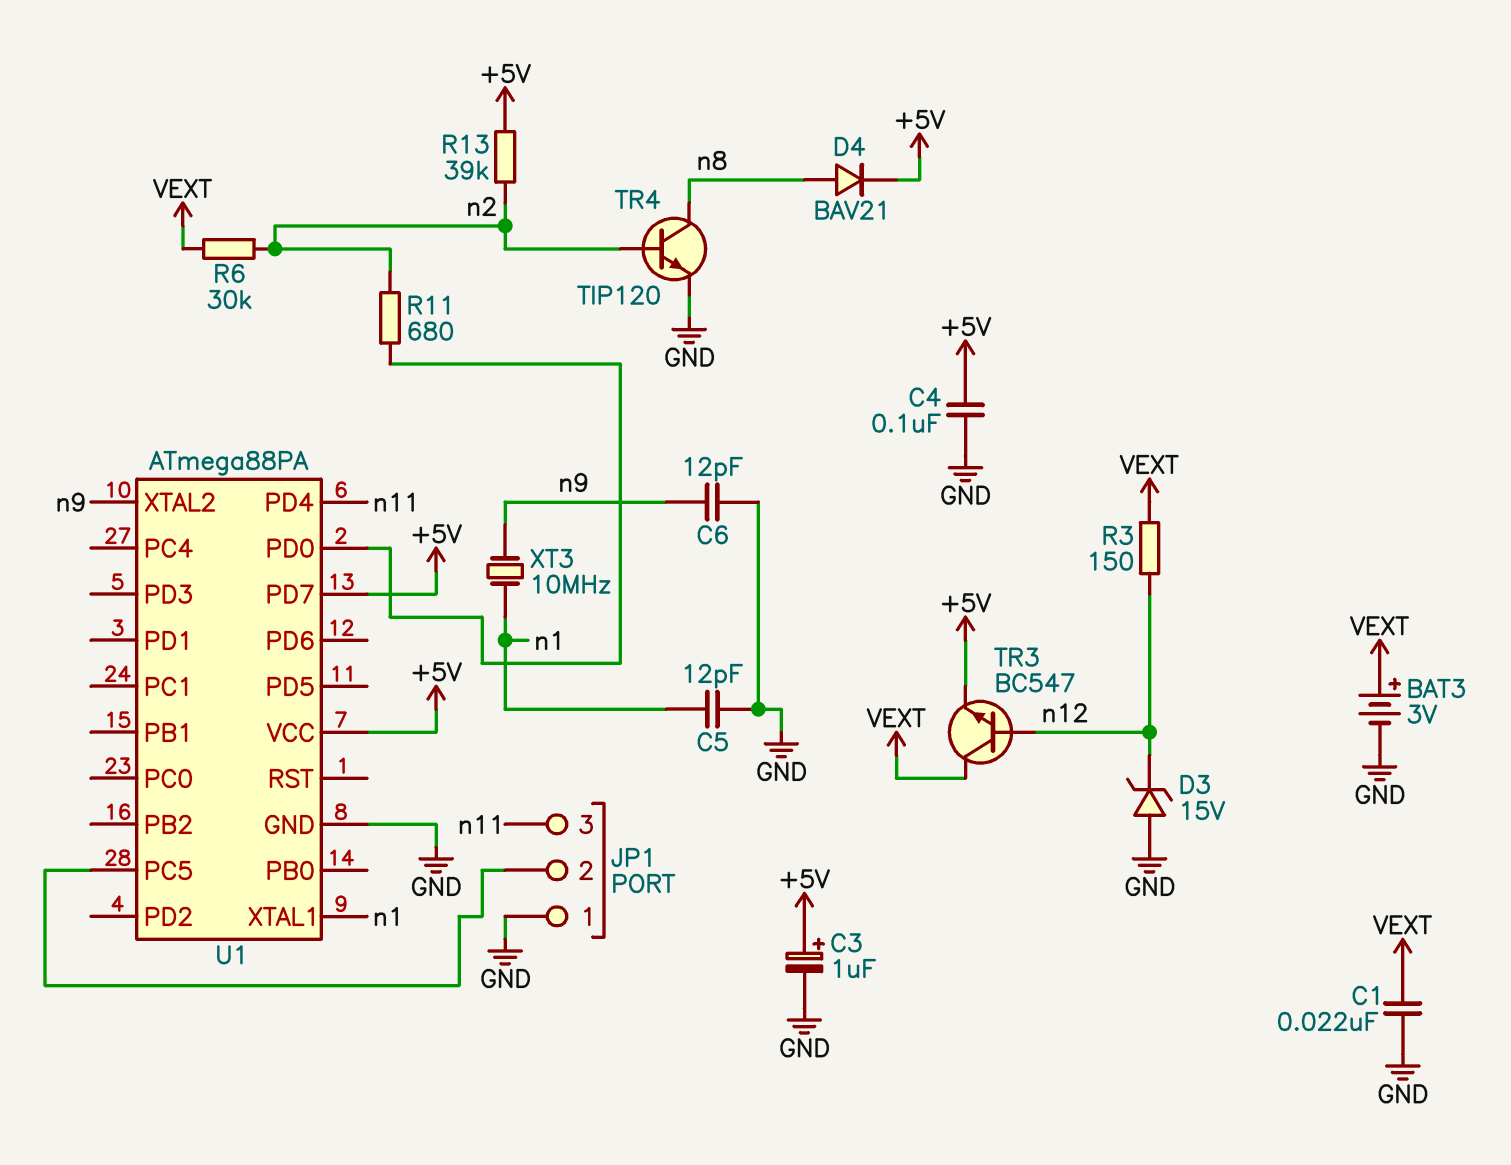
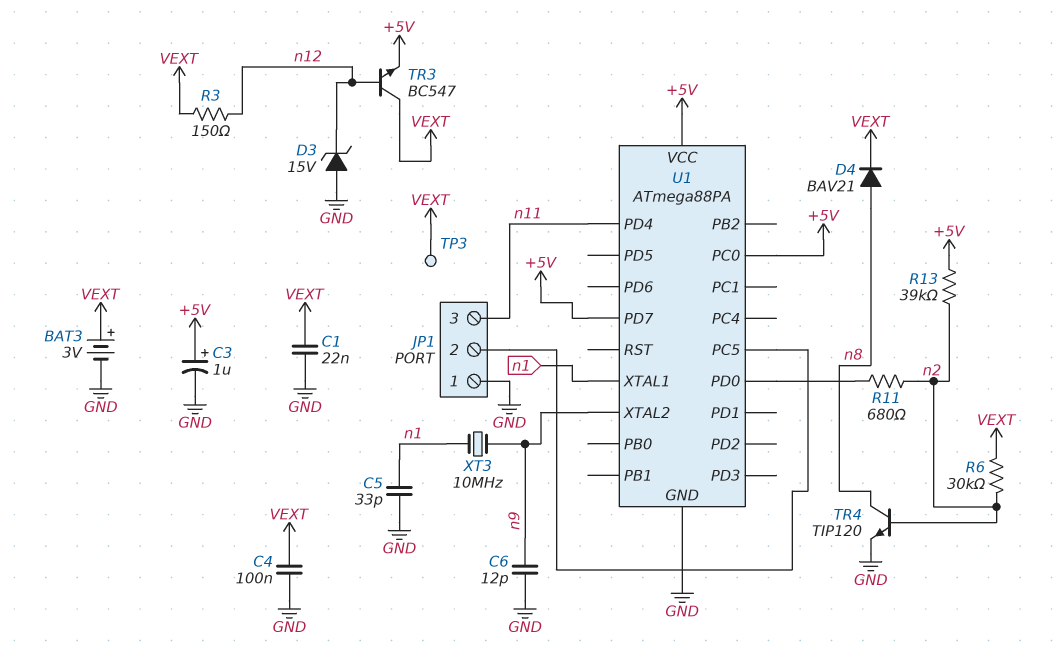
C4: 100nF (+5V, GND) -> 100nF (GND, VEXT)
C5: 12pF (GND, n1) -> 33pF (GND, n1)
D4: diode BAV21 (A n8, K +5V) -> diode BAV21 (A n8, K VEXT)
TP3: none -> test point (VEXT)
U1 pin PC0: none -> +5V

